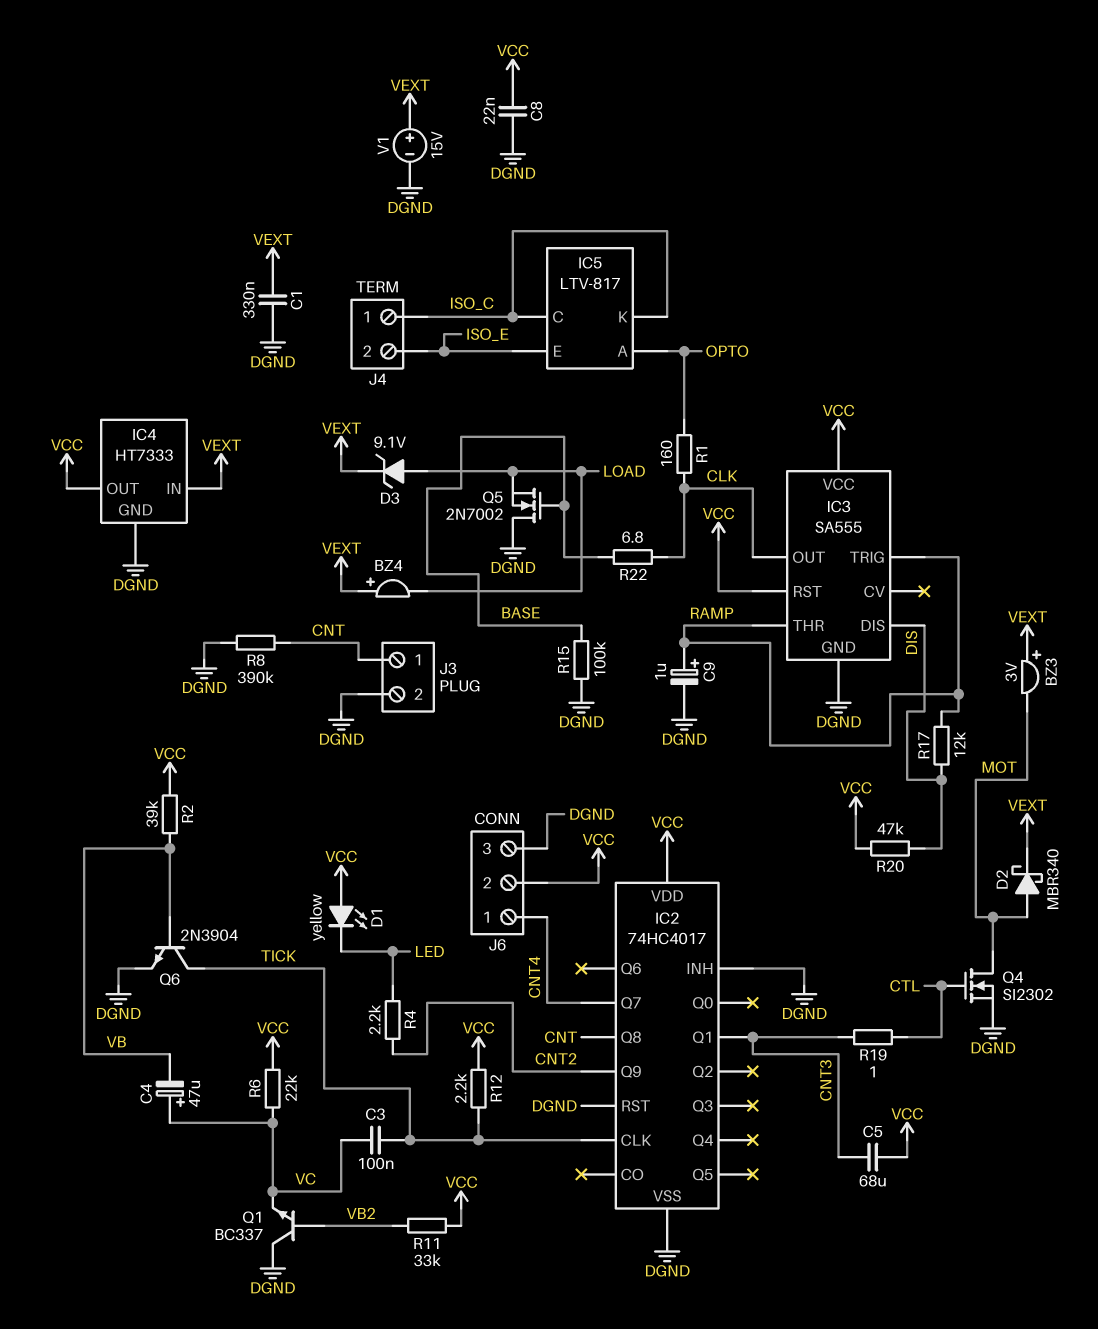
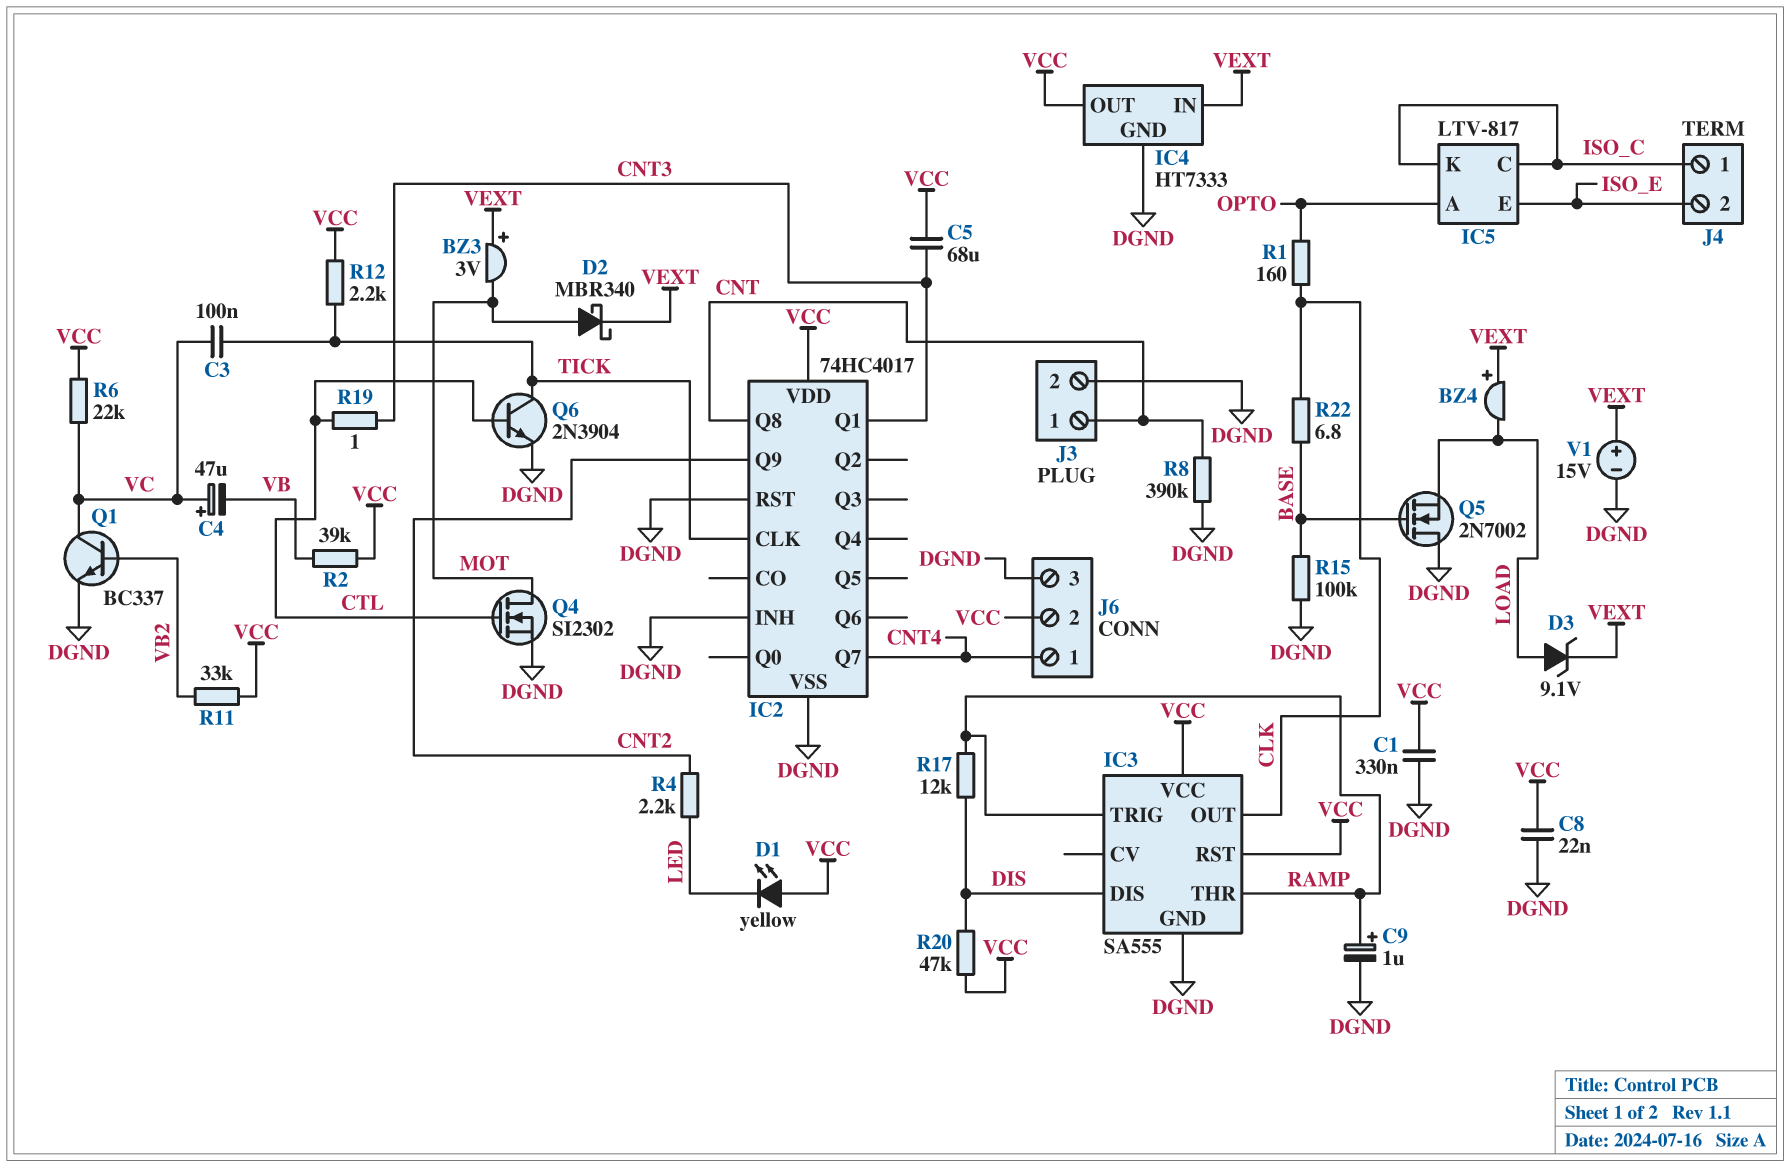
C1: 330nF (DGND, VEXT) -> 330nF (DGND, VCC)
Q1: NPN BC337 (B VB2, C DGND, E VC) -> NPN BC337 (B VB2, C VC, E DGND)
Q6: NPN 2N3904 (B VB, C TICK, E DGND) -> NPN 2N3904 (B CTL, C TICK, E DGND)

